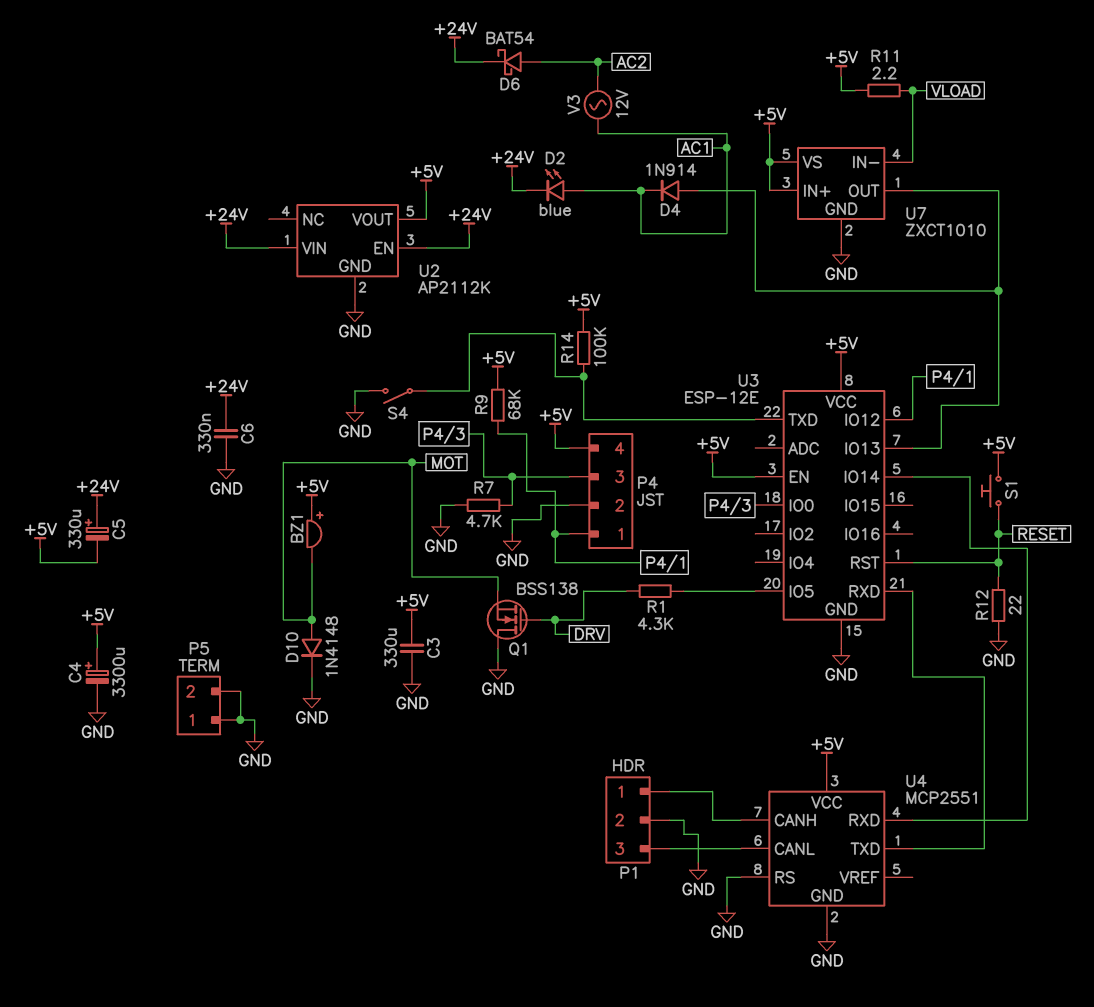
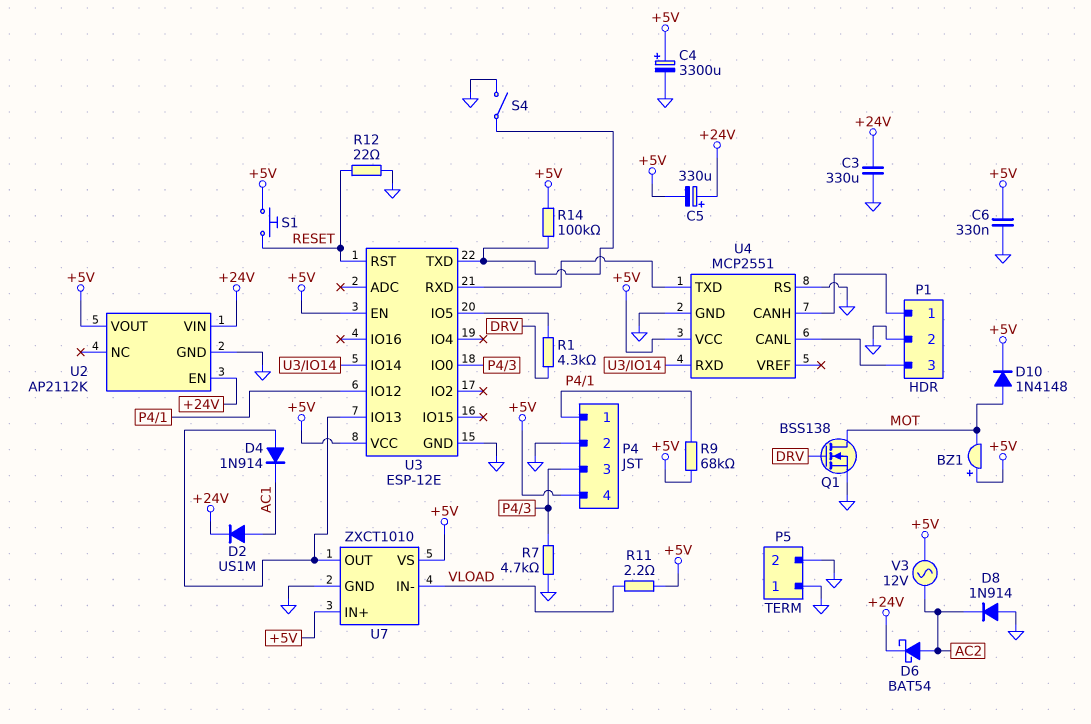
C3: 330uF (+5V, GND) -> 330uF (+24V, GND)
C6: 330nF (+24V, GND) -> 330nF (+5V, GND)
D2: LED blue (A AC1, K +24V) -> diode US1M (A AC1, K +24V)
D8: none -> diode 1N914 (A GND, K AC2)
D10: diode 1N4148 (A MOT, K GND) -> diode 1N4148 (A MOT, K +5V)
Q1: NMOS BSS138 (G DRV, D GND, S MOT) -> NMOS BSS138 (G DRV, D MOT, S GND)
V3: AC 12V (AC1, AC2) -> AC 12V (+5V, AC2)

